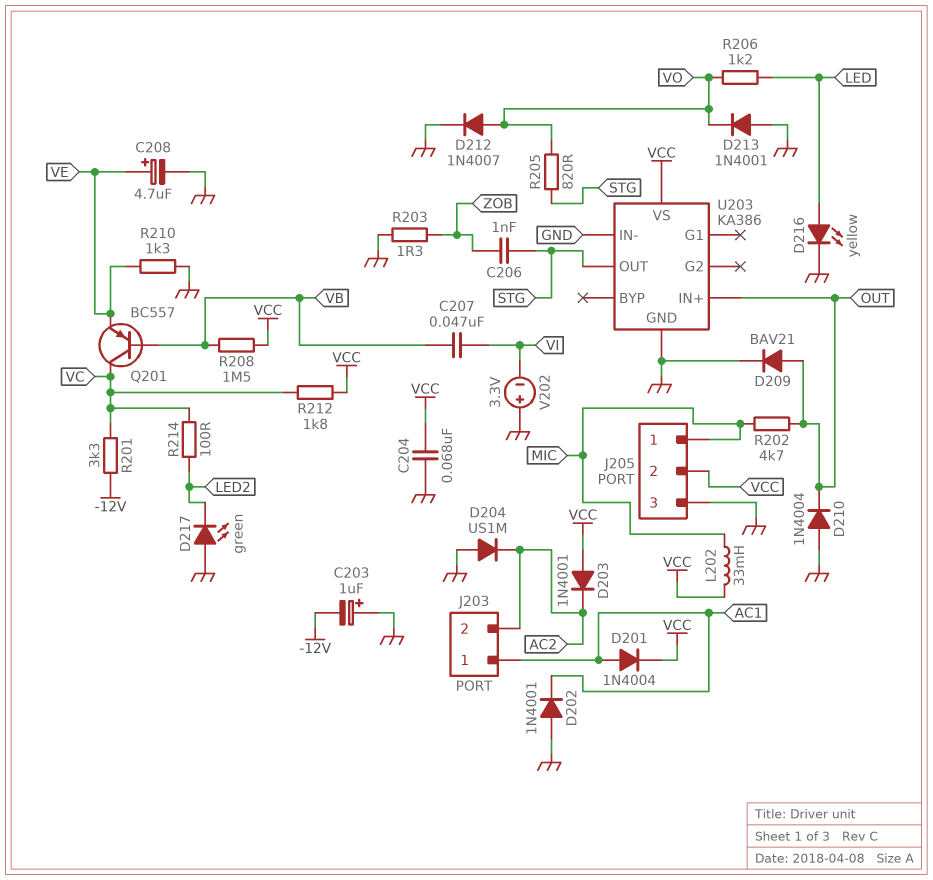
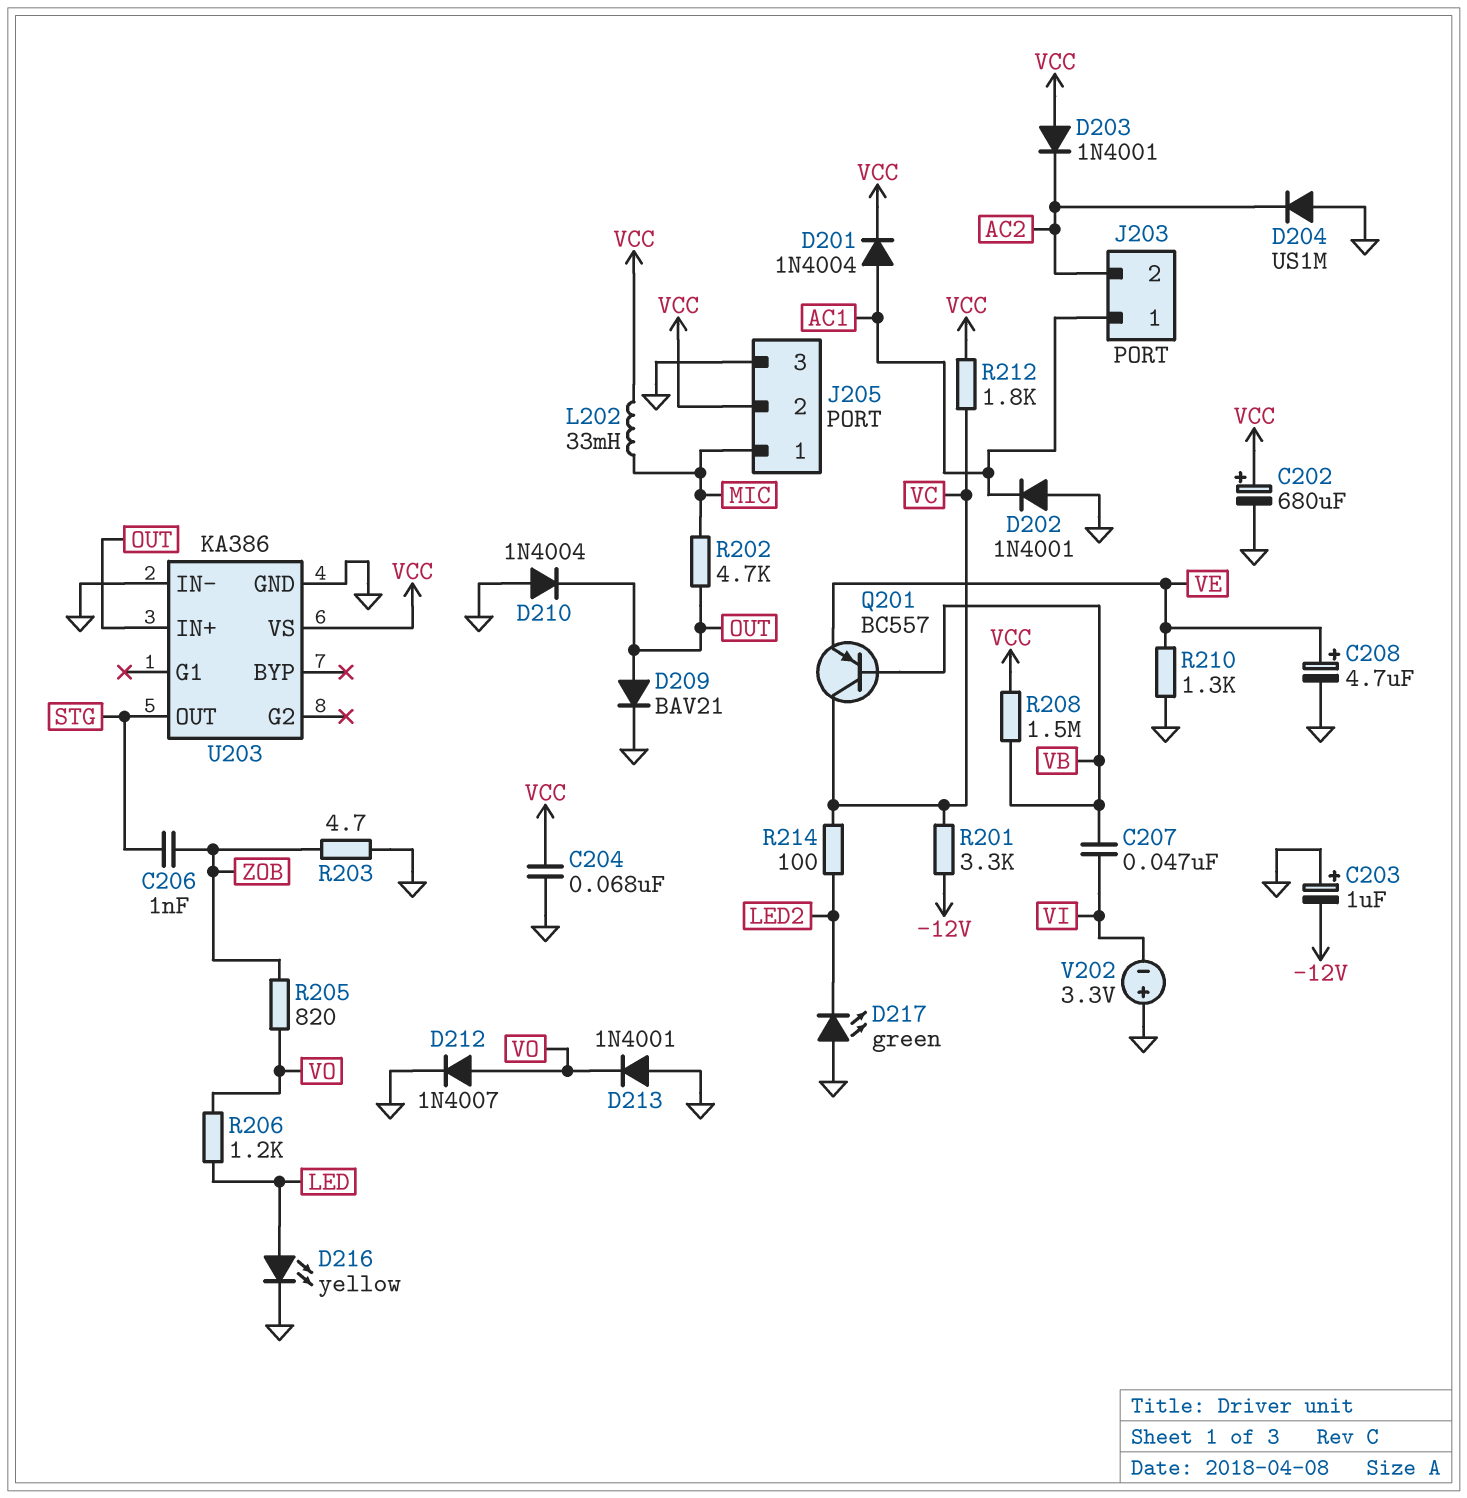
C202: none -> 680uF (plus VCC, minus GND)
R203: 1.3 (GND, ZOB) -> 4.7 (GND, ZOB)
R205: 820 (STG, VO) -> 820 (VO, ZOB)

